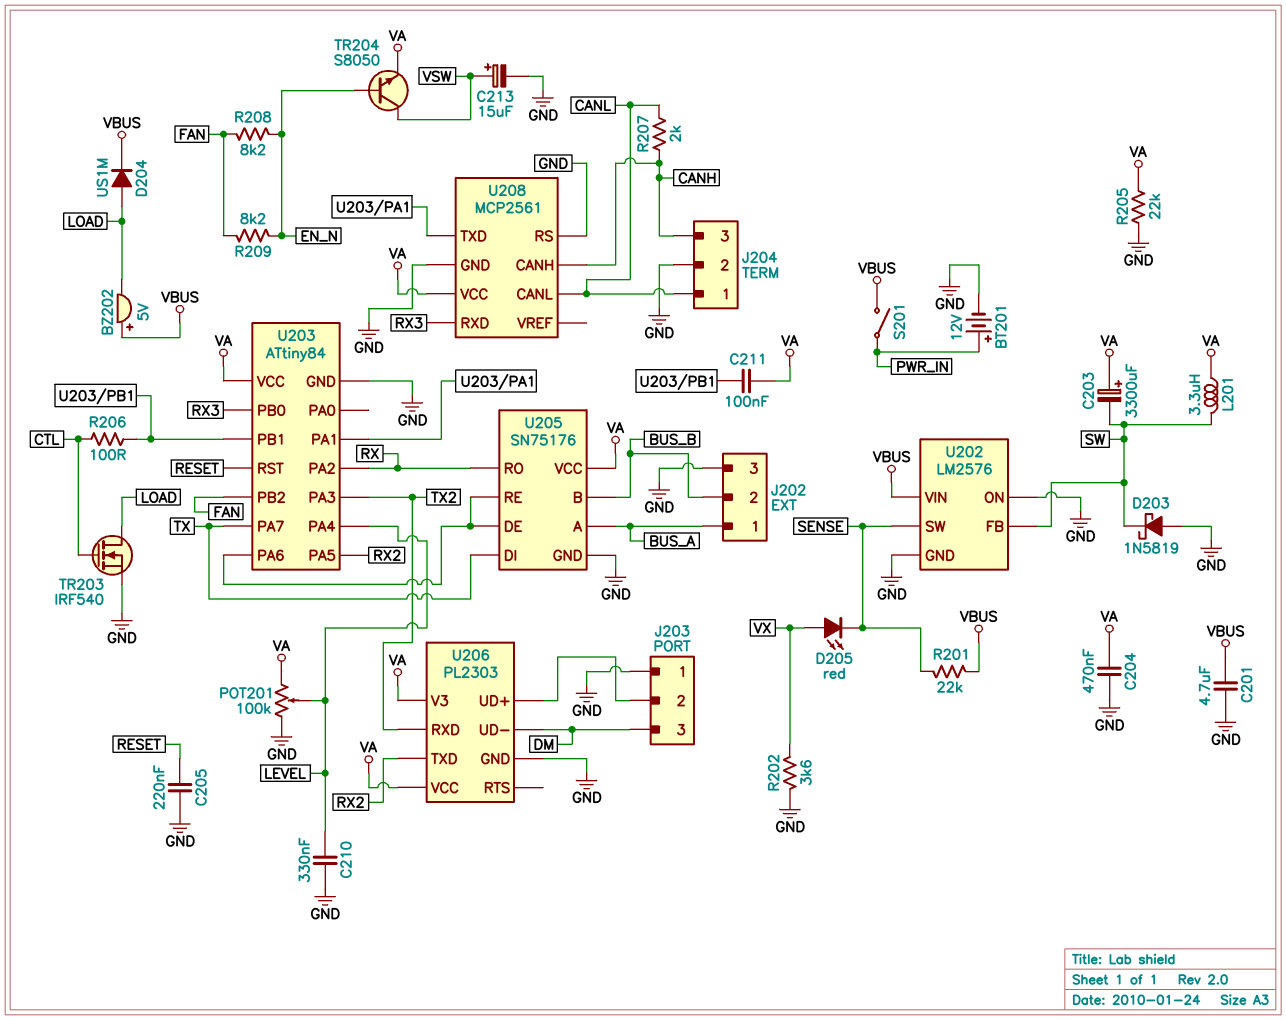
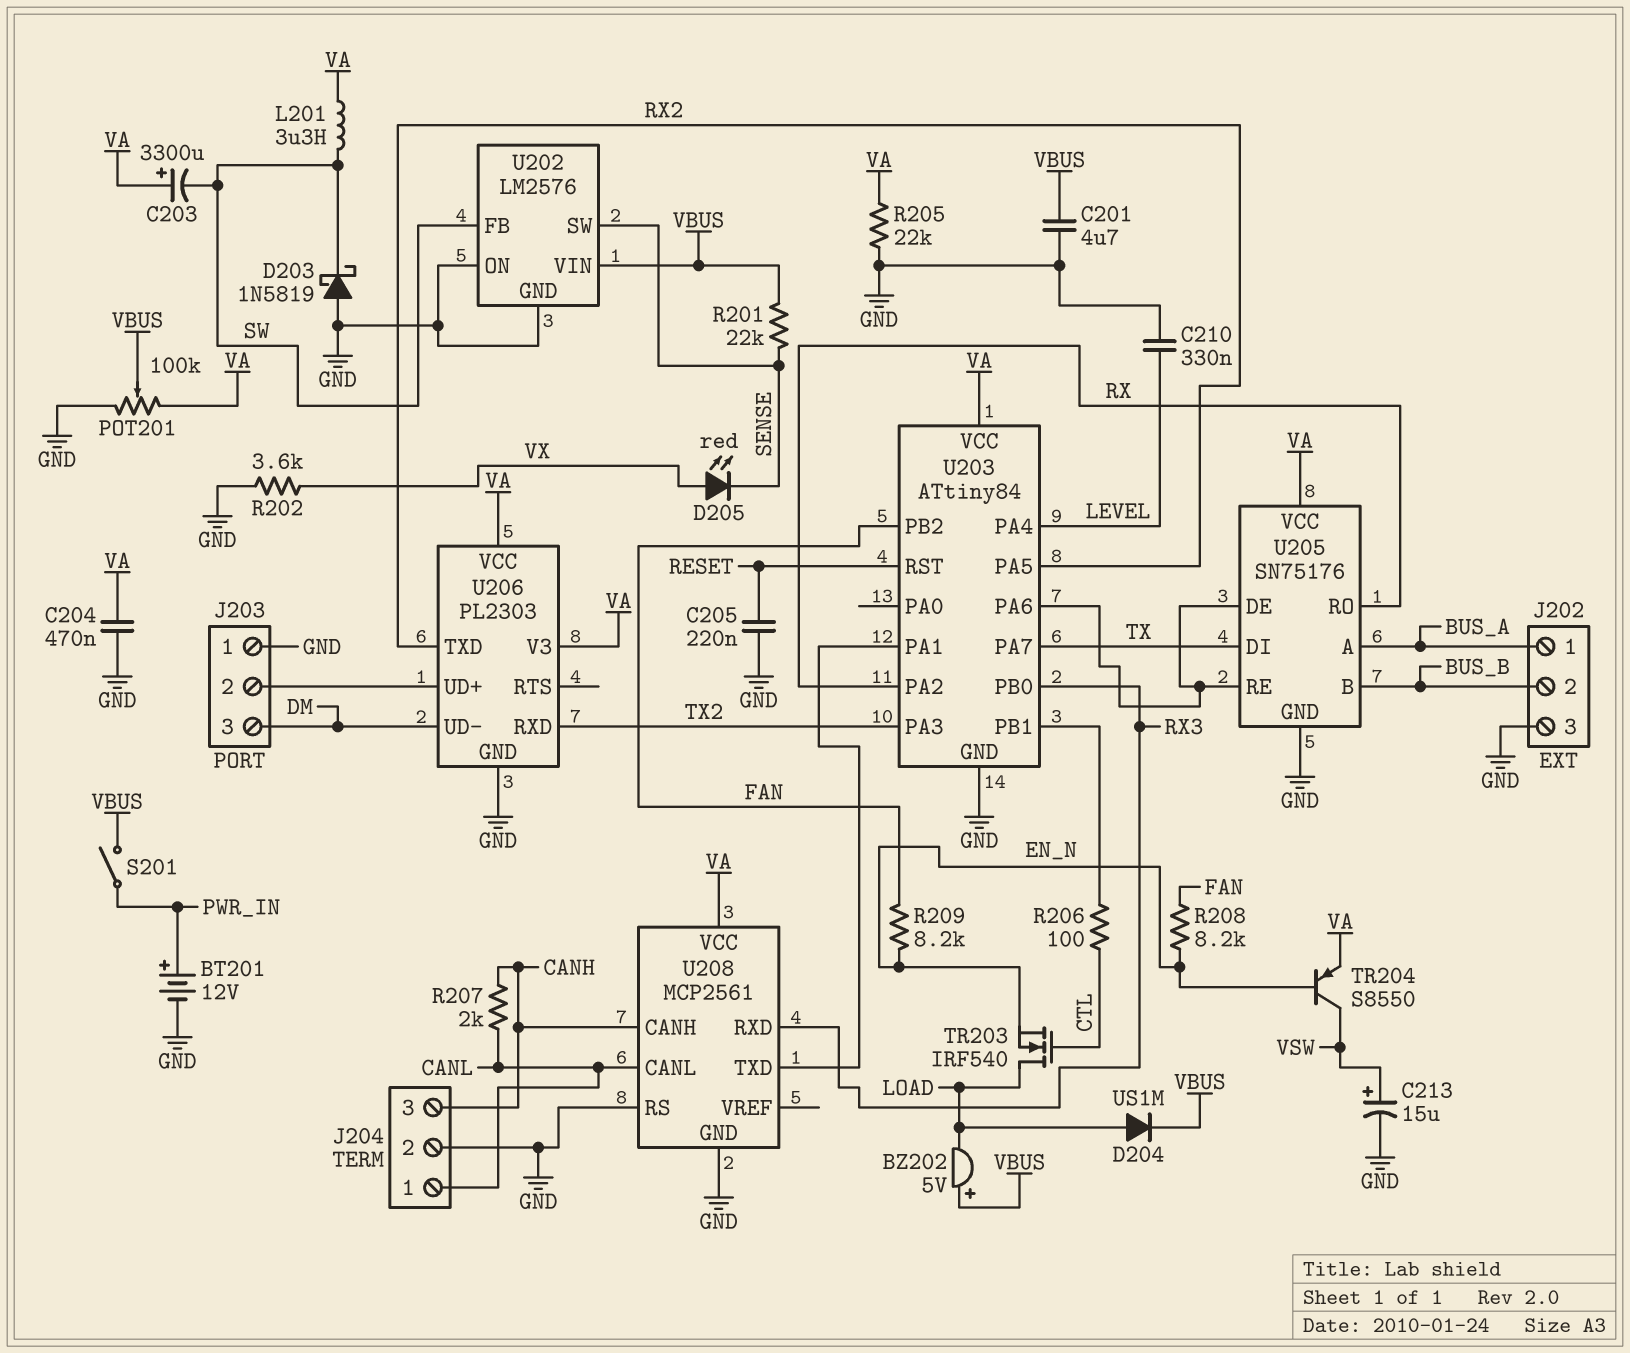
C211: 100nF (U203/PB1, VA) -> none
POT201: 100k (GND, VA, wiper LEVEL) -> 100k (GND, VA, wiper VBUS)
TR203: NMOS IRF540 (G CTL, D LOAD, S GND) -> NMOS IRF540 (G CTL, D LOAD, S EN_N)
TR204: NPN S8050 (B EN_N, C VSW, E VA) -> PNP S8550 (B EN_N, C VSW, E VA)

